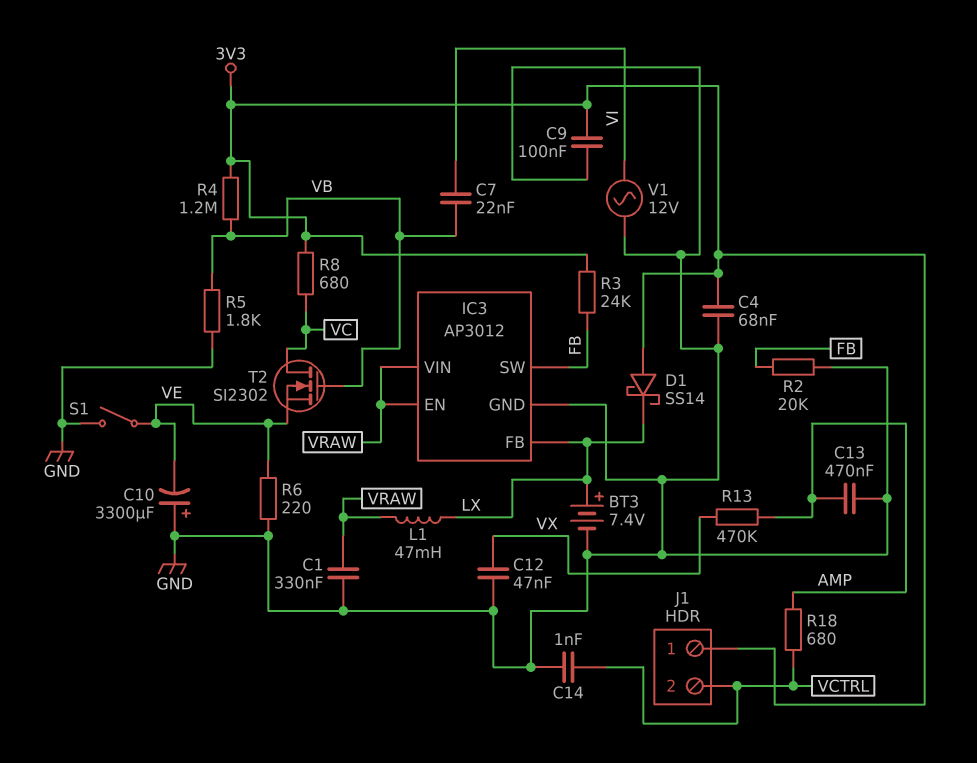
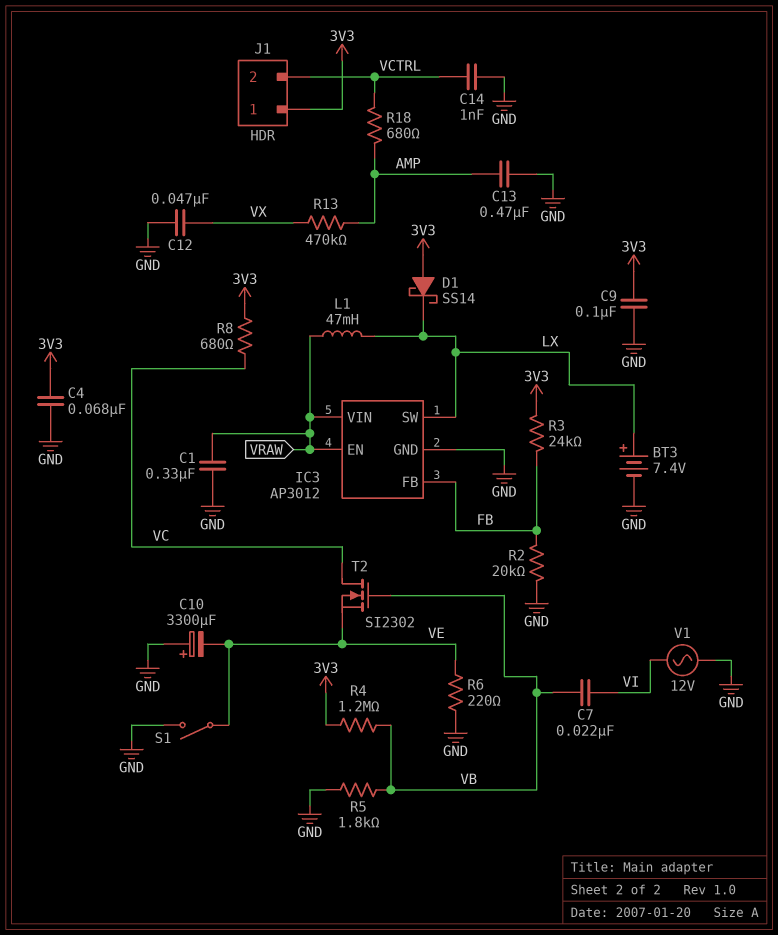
IC3 pin FB: LX -> FB
IC3 pin SW: FB -> LX

